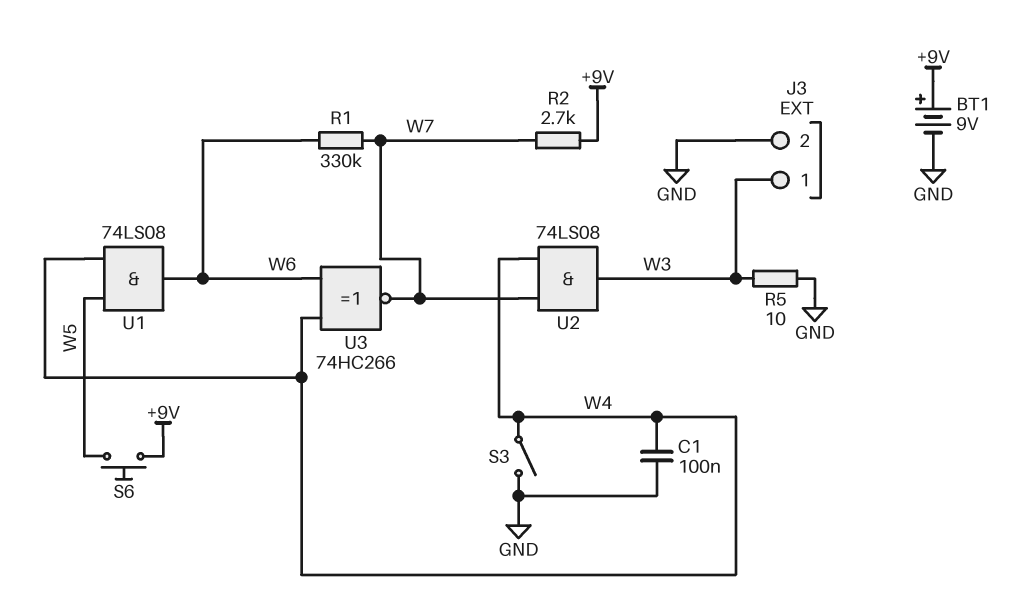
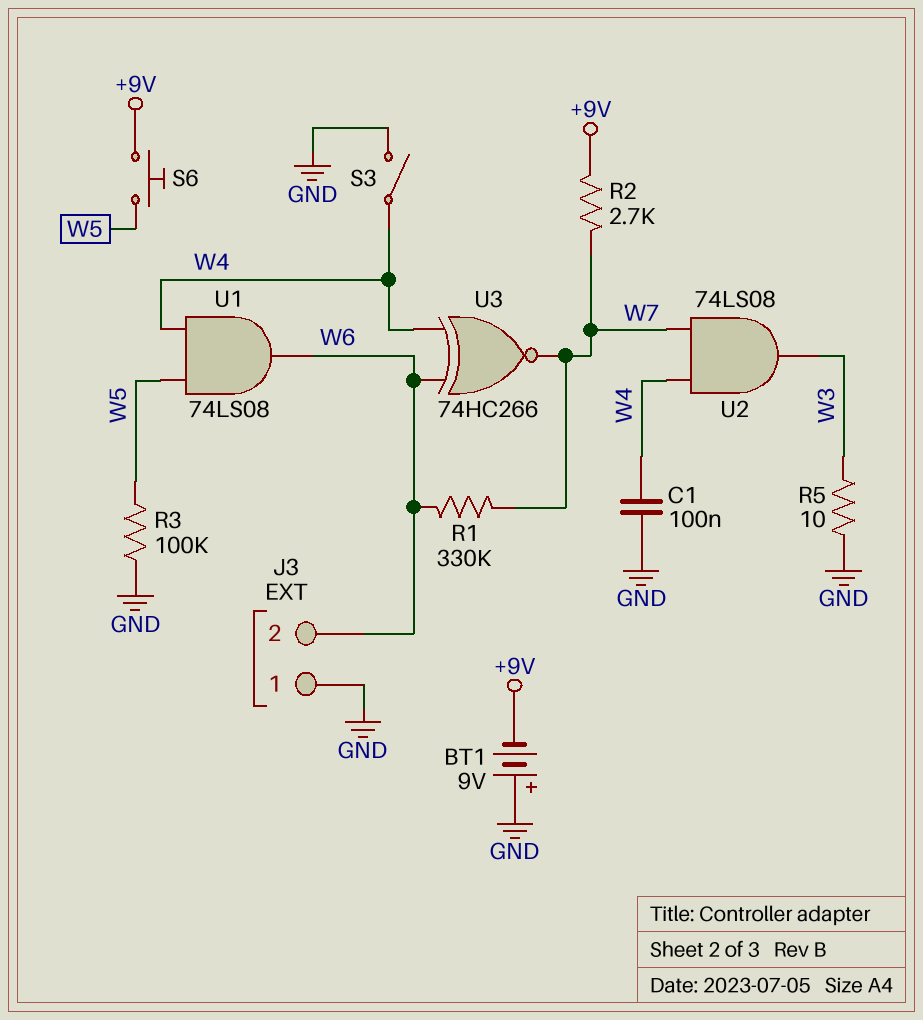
BT1: 9V (plus +9V, minus GND) -> 9V (plus GND, minus +9V)
J3 pin 1: W3 -> GND
J3 pin 2: GND -> W6
R3: none -> 100k (GND, W5)

